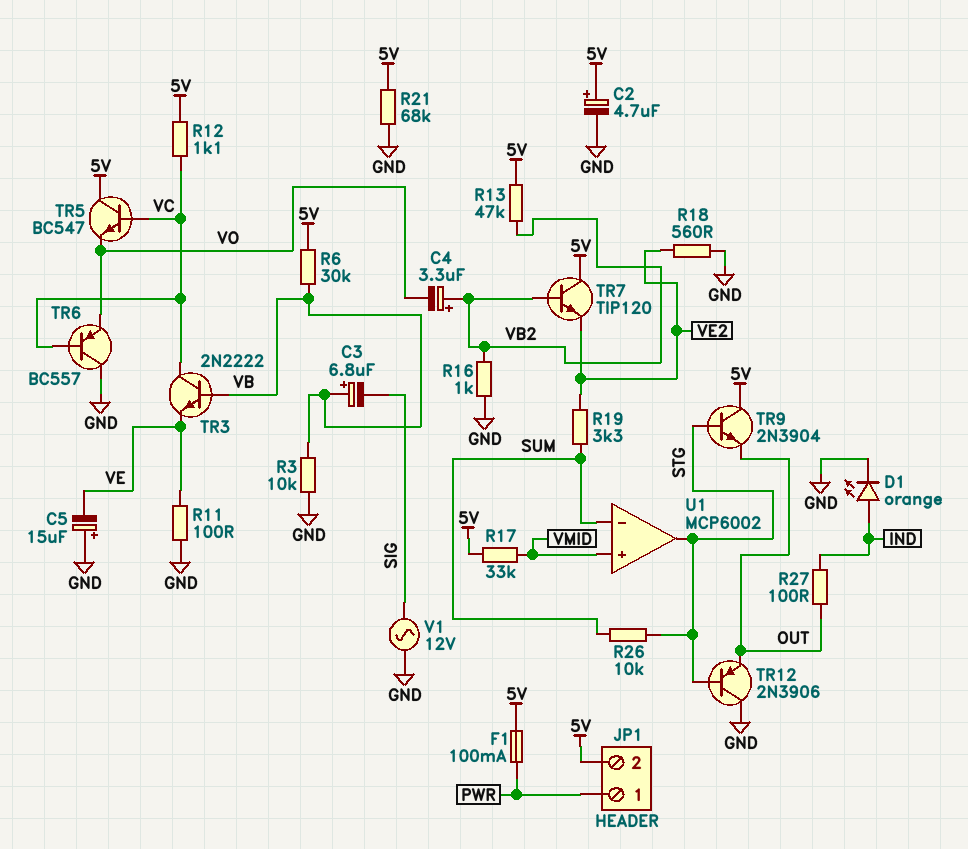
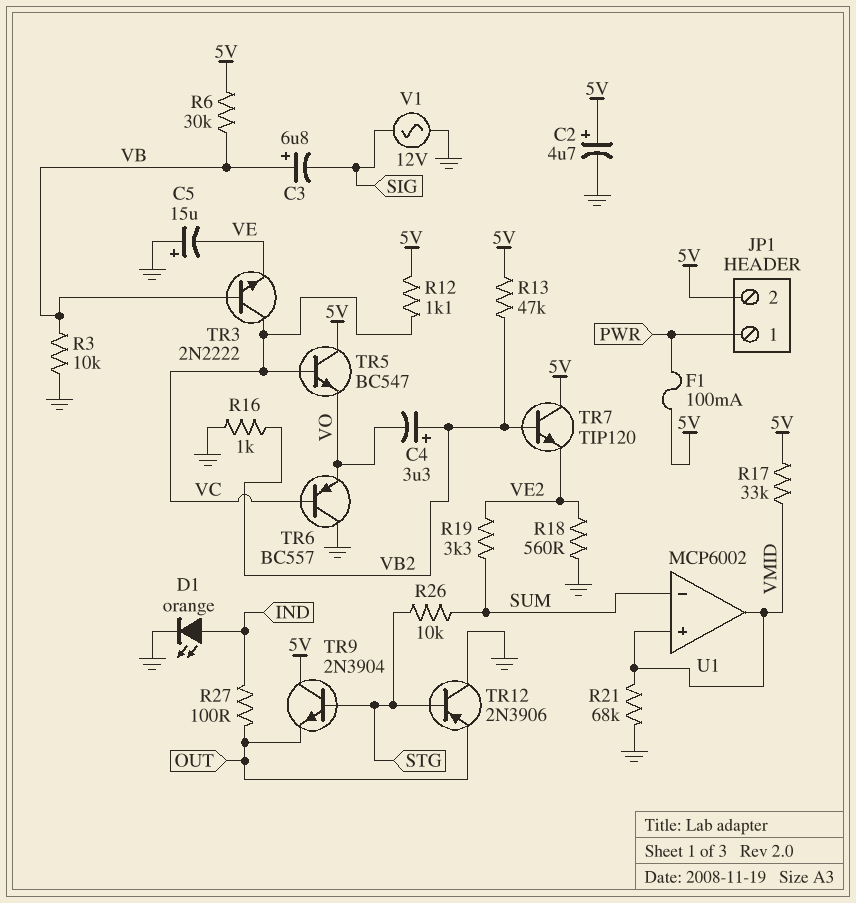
R11: 100 (GND, VE) -> none
R21: 68k (5V, GND) -> 68k (GND, VMID)
U1 pin out: STG -> VMID

